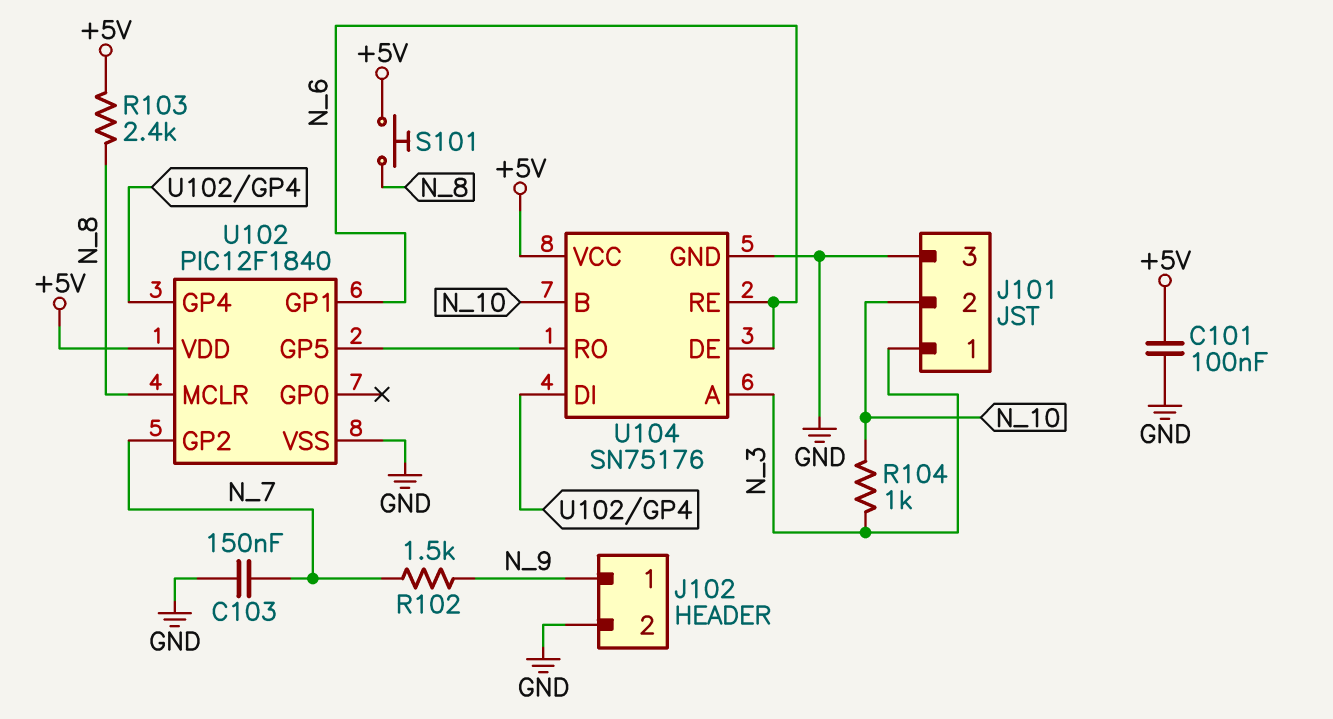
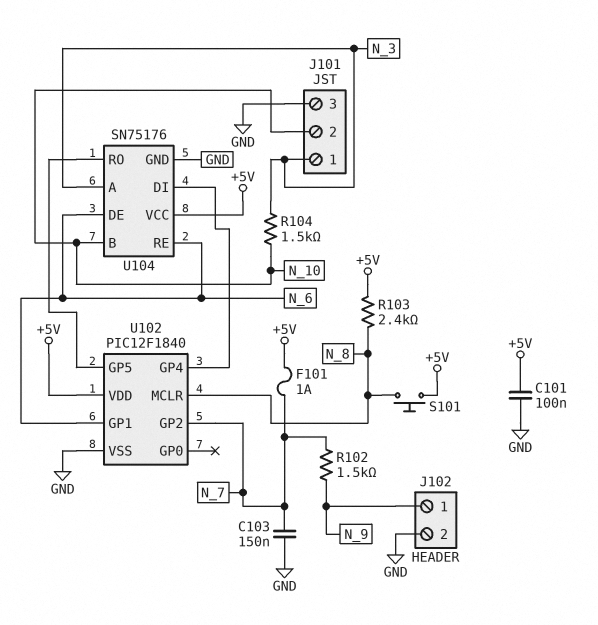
F101: none -> 1A (+5V, N_7)
R104: 1k (N_3, N_10) -> 1.5k (N_3, N_10)

